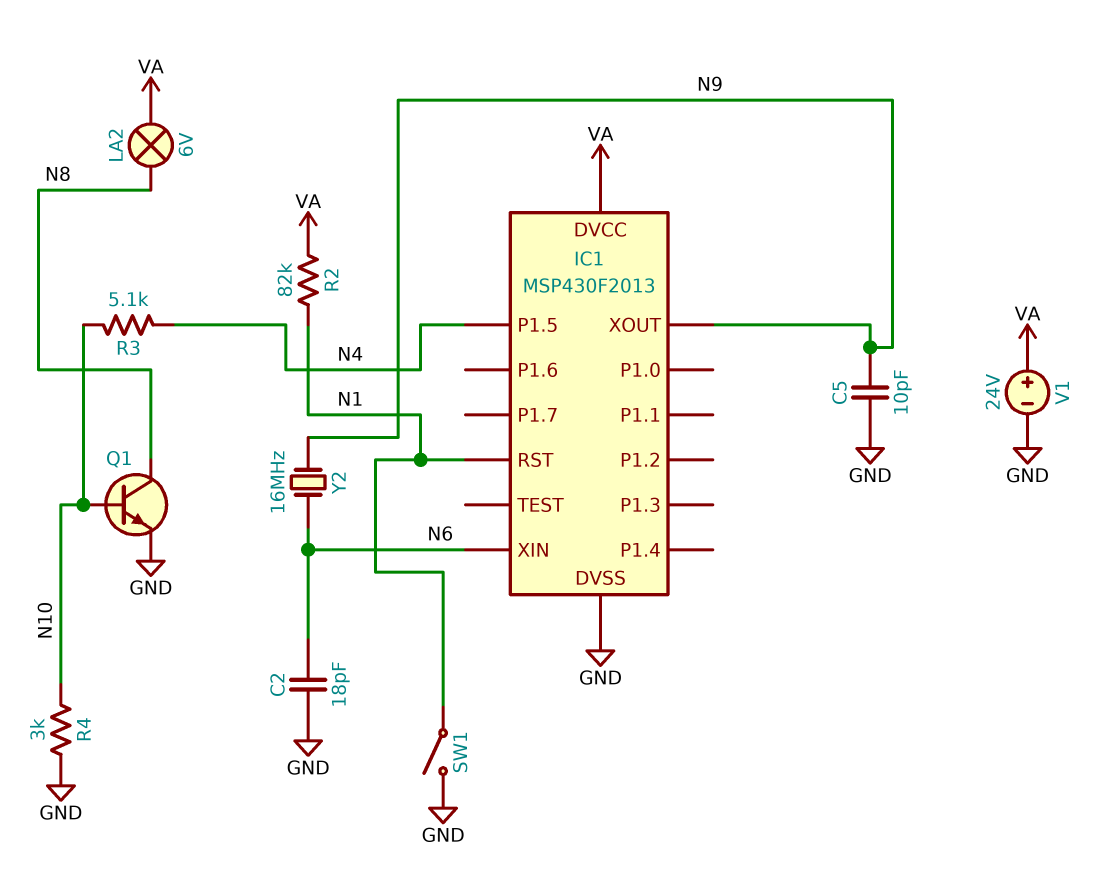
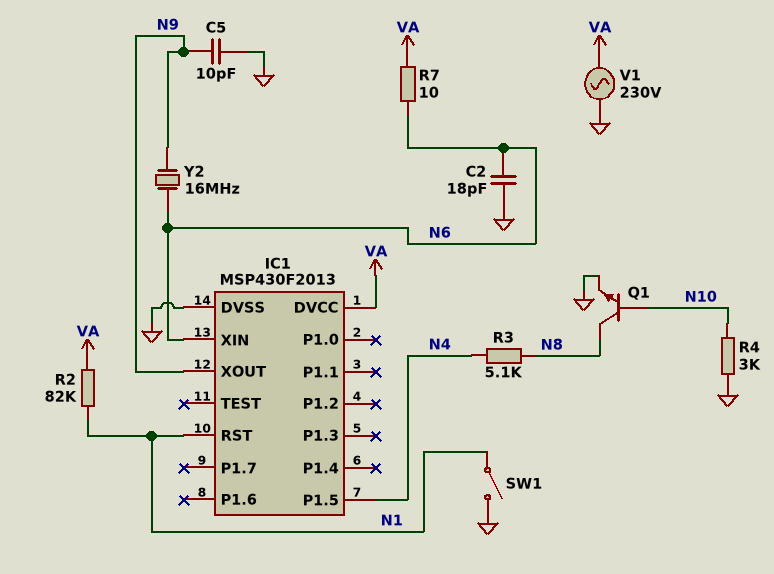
LA2: lamp 6V (N8, VA) -> none
R3: 5.1k (N4, N10) -> 5.1k (N4, N8)
R7: none -> 10 (N6, VA)
V1: 24V (plus VA, minus GND) -> AC 230V (GND, VA)

